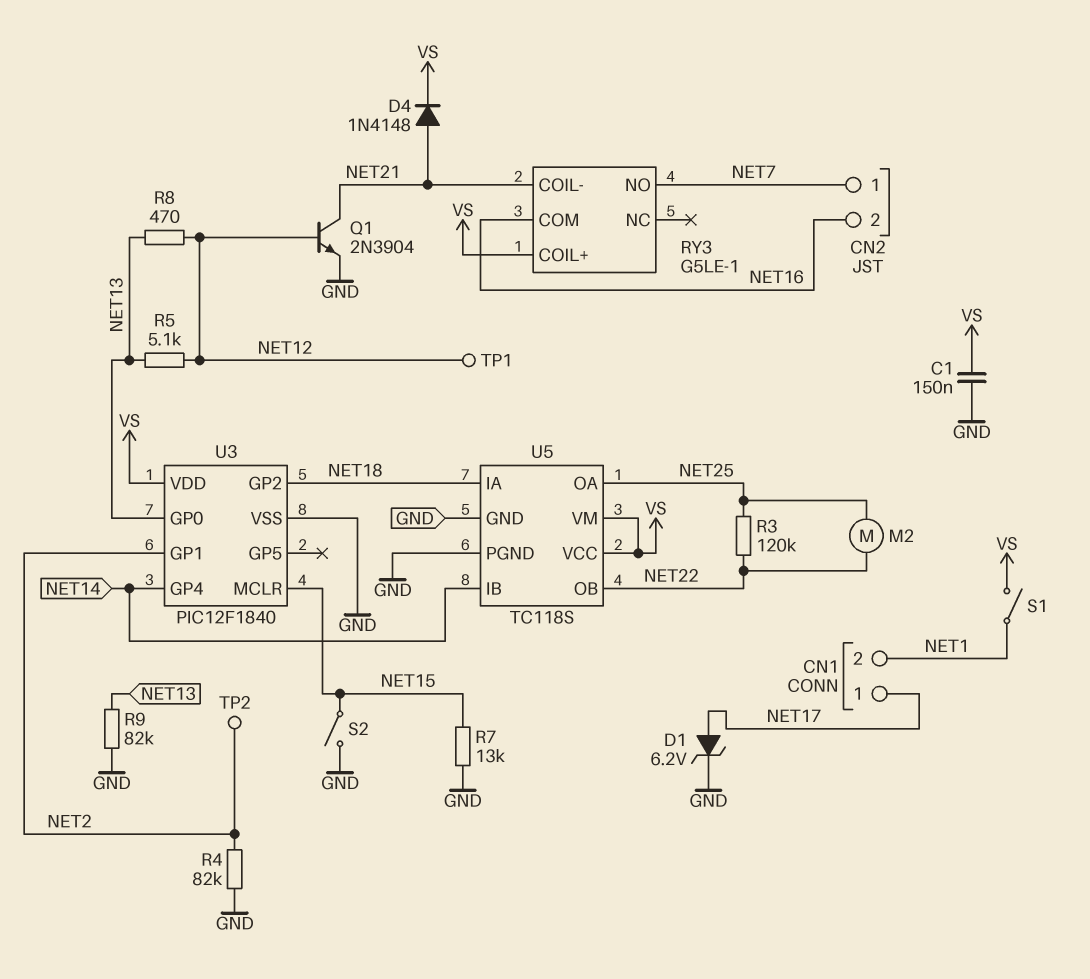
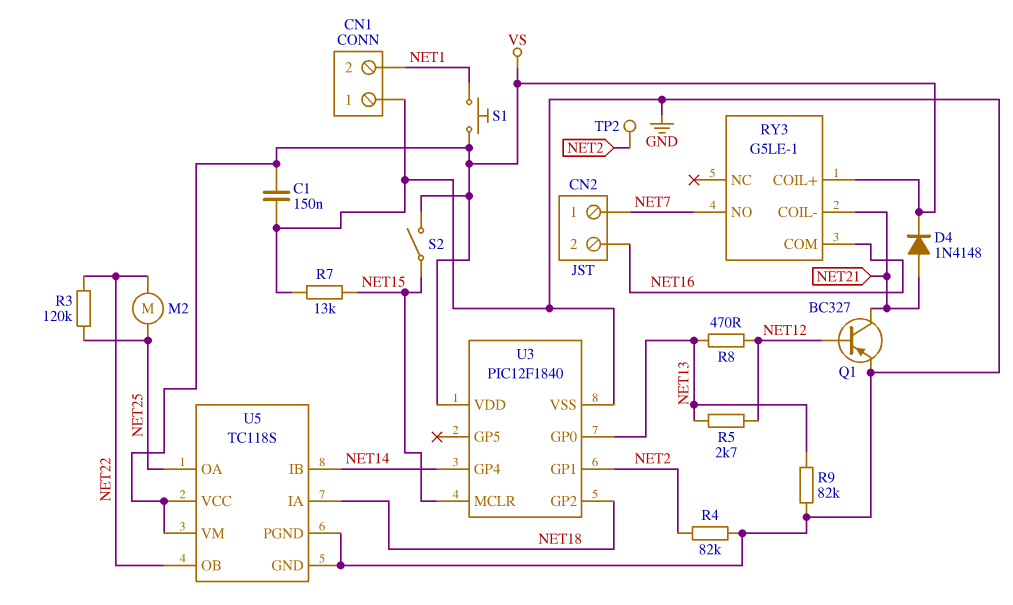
CN1 pin 1: NET17 -> GND
D1: zener 6.2V (A NET17, K GND) -> none
Q1: NPN 2N3904 (B NET12, C NET21, E GND) -> PNP BC327 (B NET12, C NET21, E GND)
R5: 5.1k (NET12, NET13) -> 2.7k (NET12, NET13)
S1: switch (NET1, VS) -> button (NET1, VS)
S2: switch (GND, NET15) -> switch (NET15, VS)
TP1: test point (NET12) -> none

